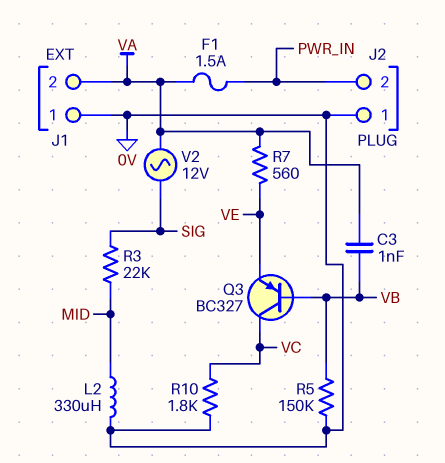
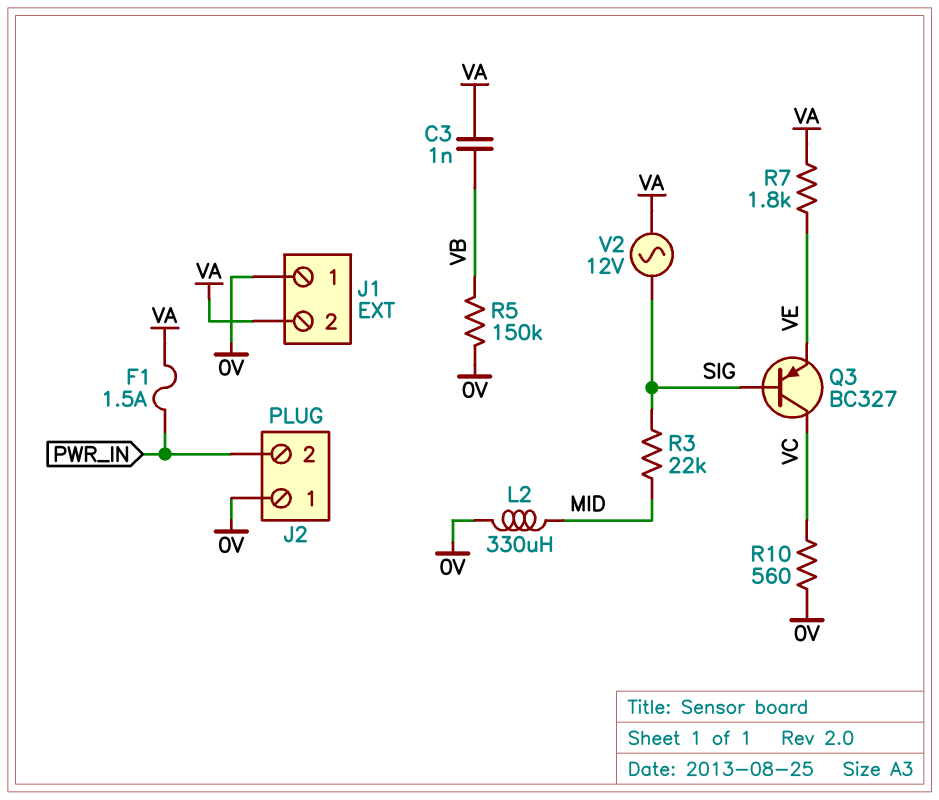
Q3: PNP BC327 (B VB, C VC, E VE) -> PNP BC327 (B SIG, C VC, E VE)
R7: 560 (VA, VE) -> 1.8k (VA, VE)
R10: 1.8k (0V, VC) -> 560 (0V, VC)

